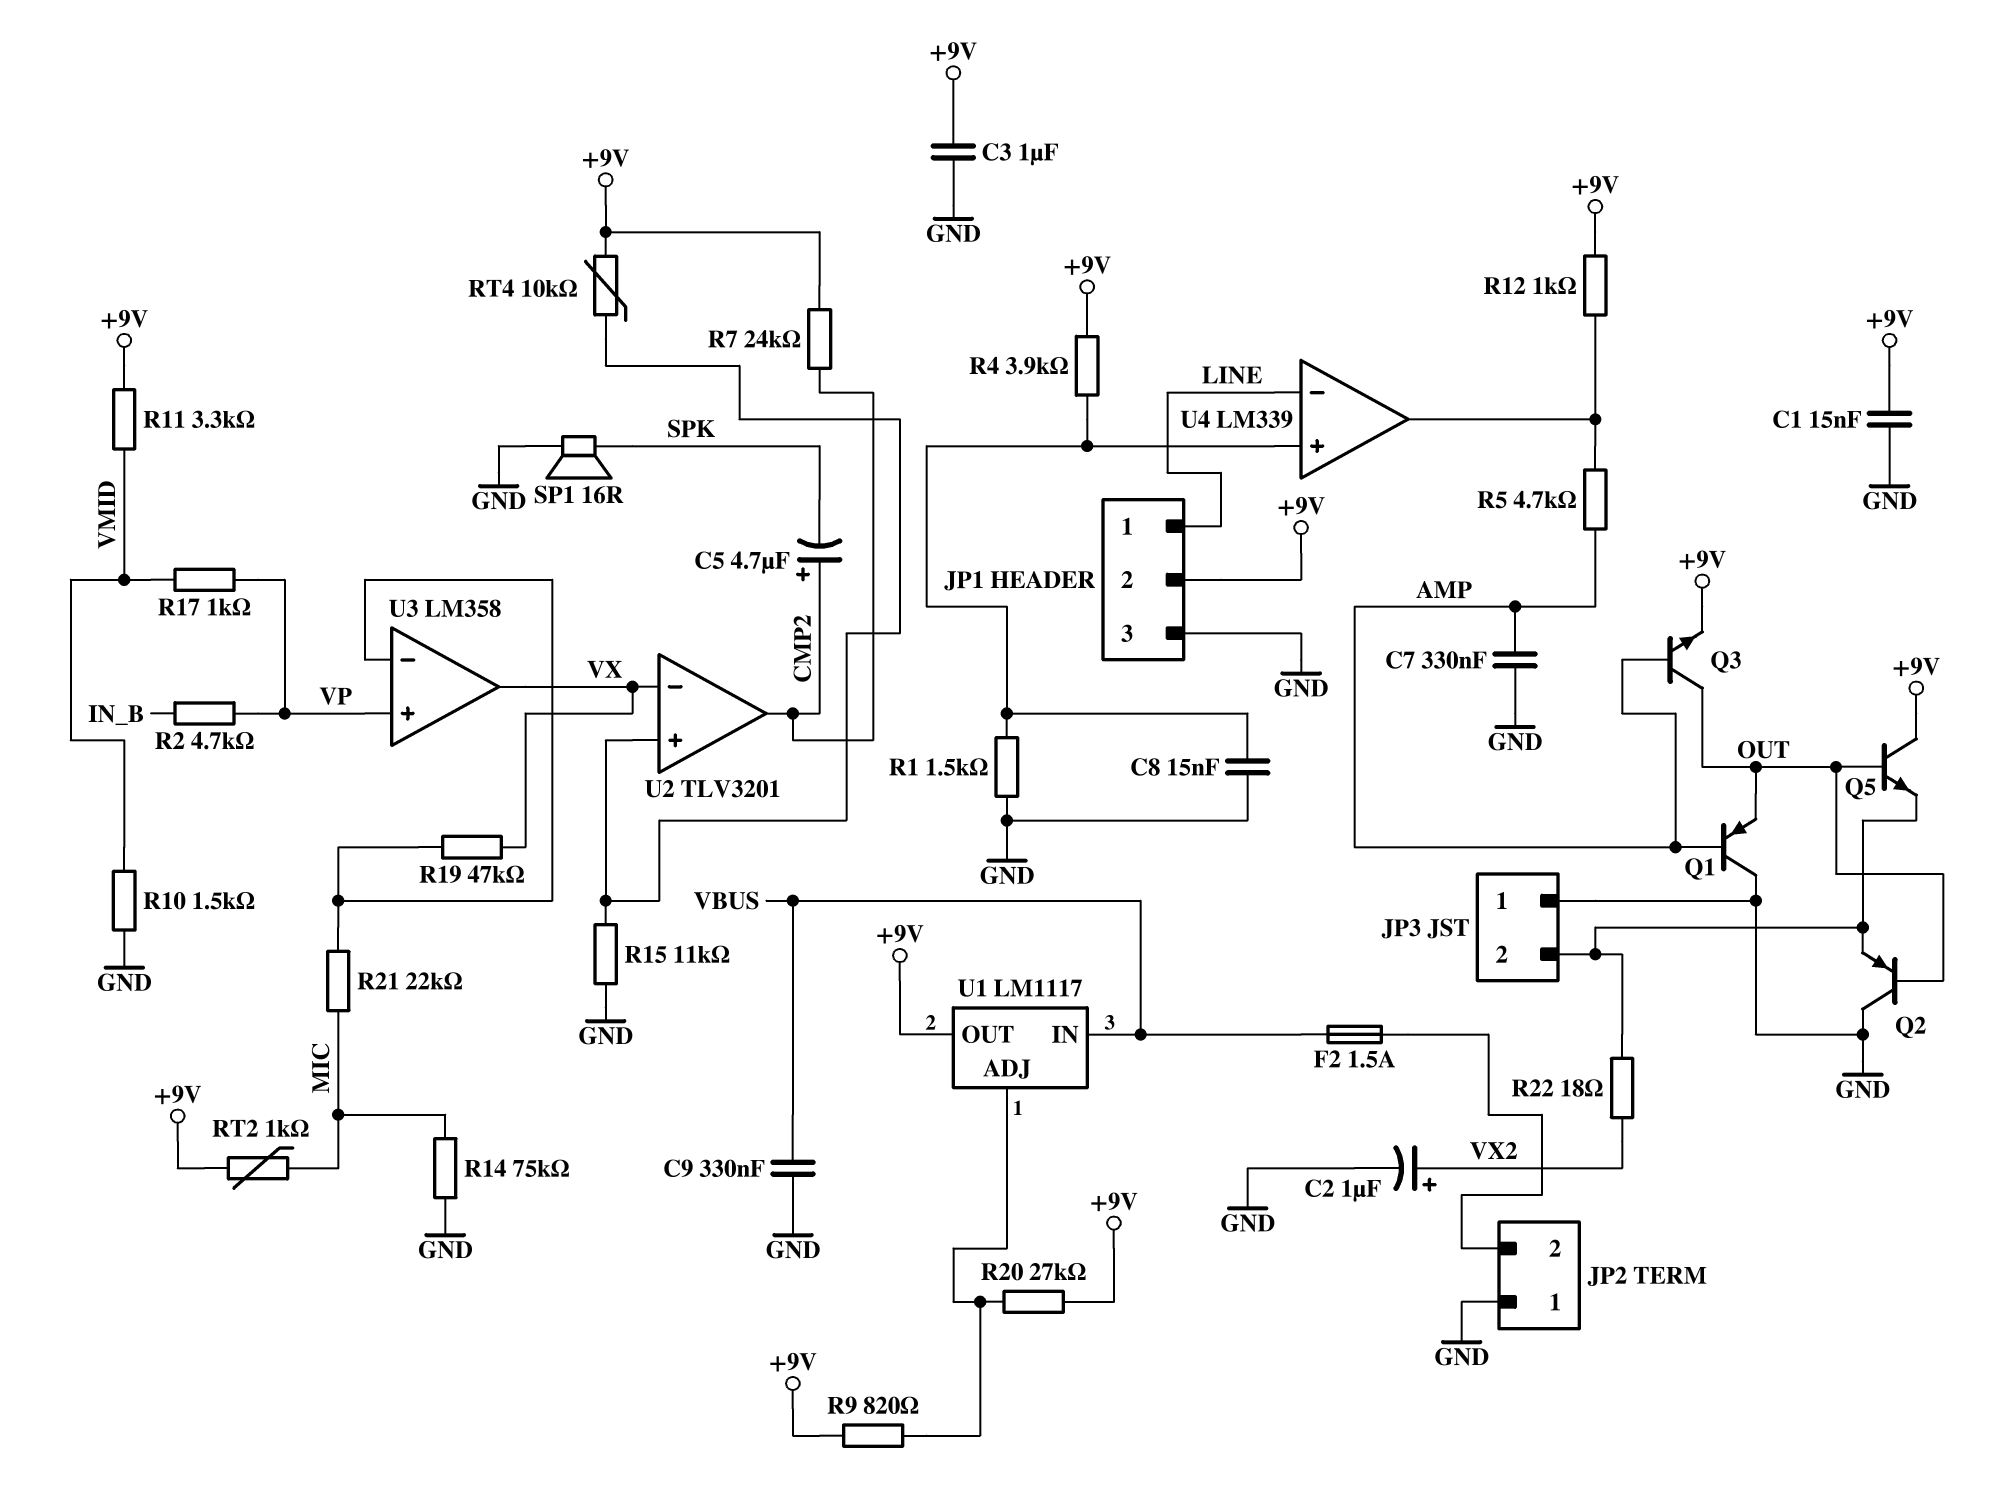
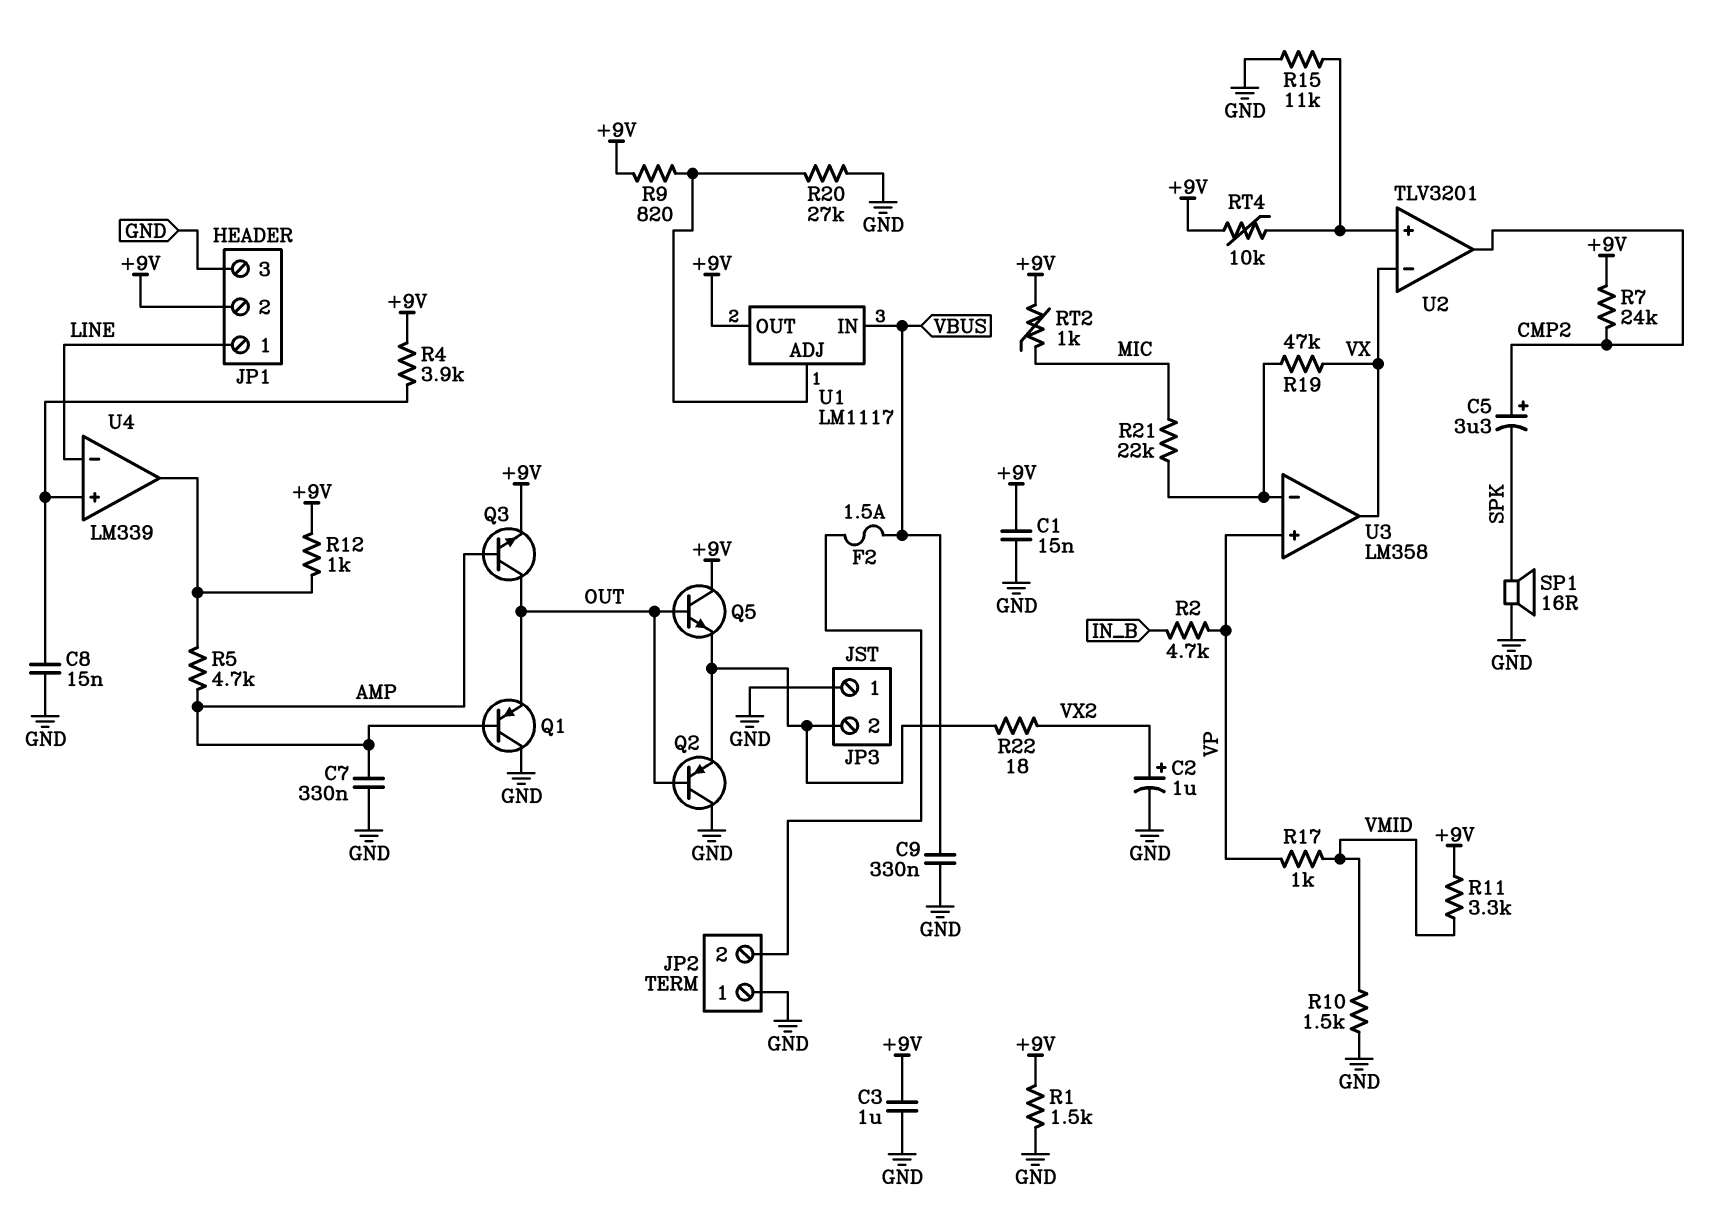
C5: 4.7uF (plus CMP2, minus SPK) -> 3.3uF (plus CMP2, minus SPK)
R1: 1.5k (GND, U4/in+) -> 1.5k (+9V, GND)
R14: 75k (GND, MIC) -> none
R20: 27k (+9V, U1/ADJ) -> 27k (GND, U1/ADJ)

